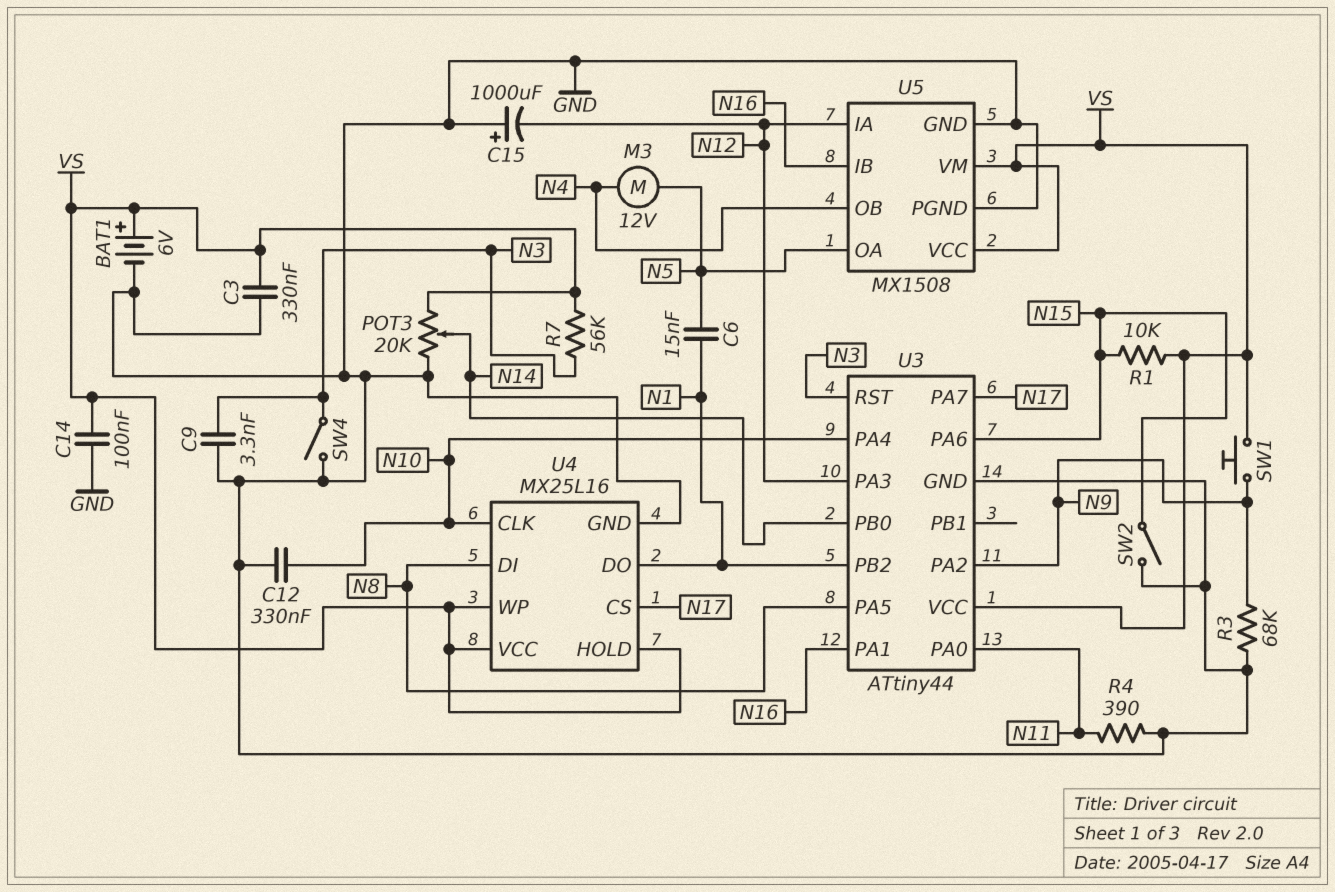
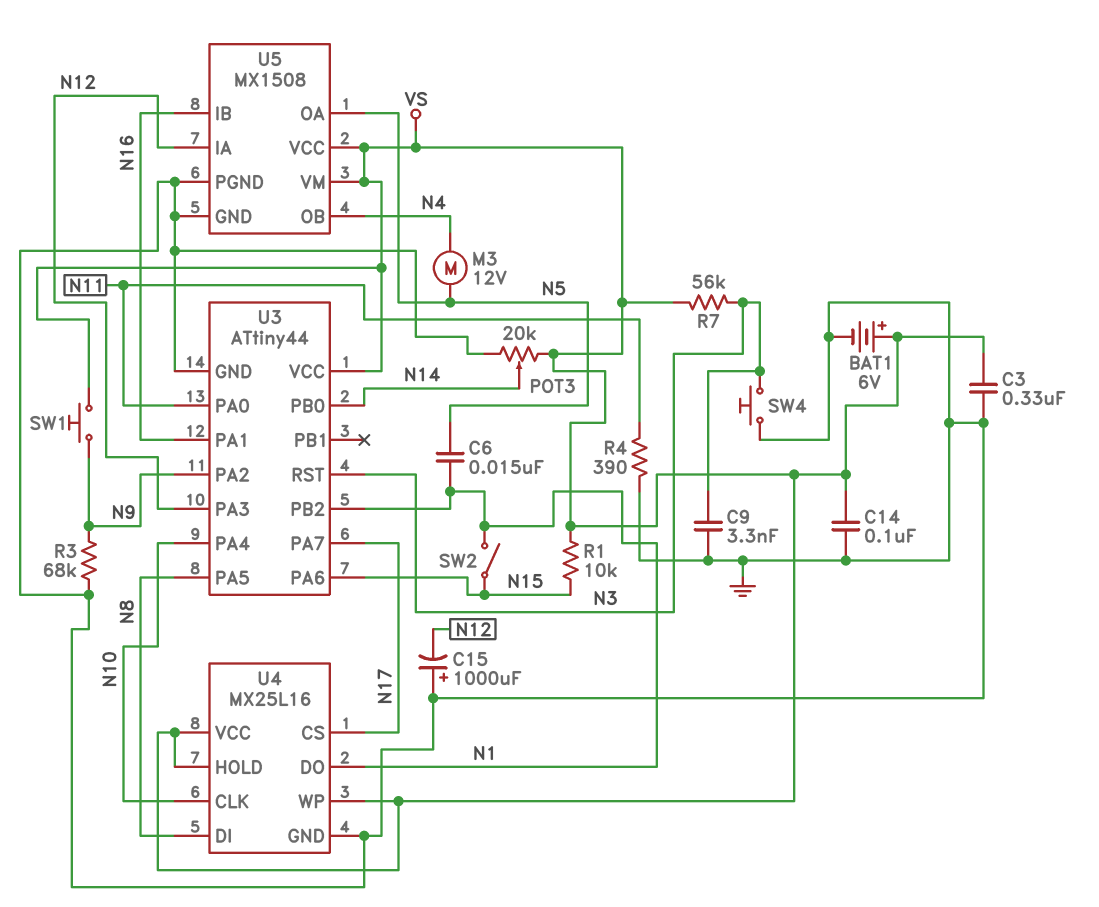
C12: 330nF (GND, N10) -> none
SW2: switch (GND, N15) -> switch (N1, N15)
SW4: switch (GND, N3) -> button (GND, N3)

